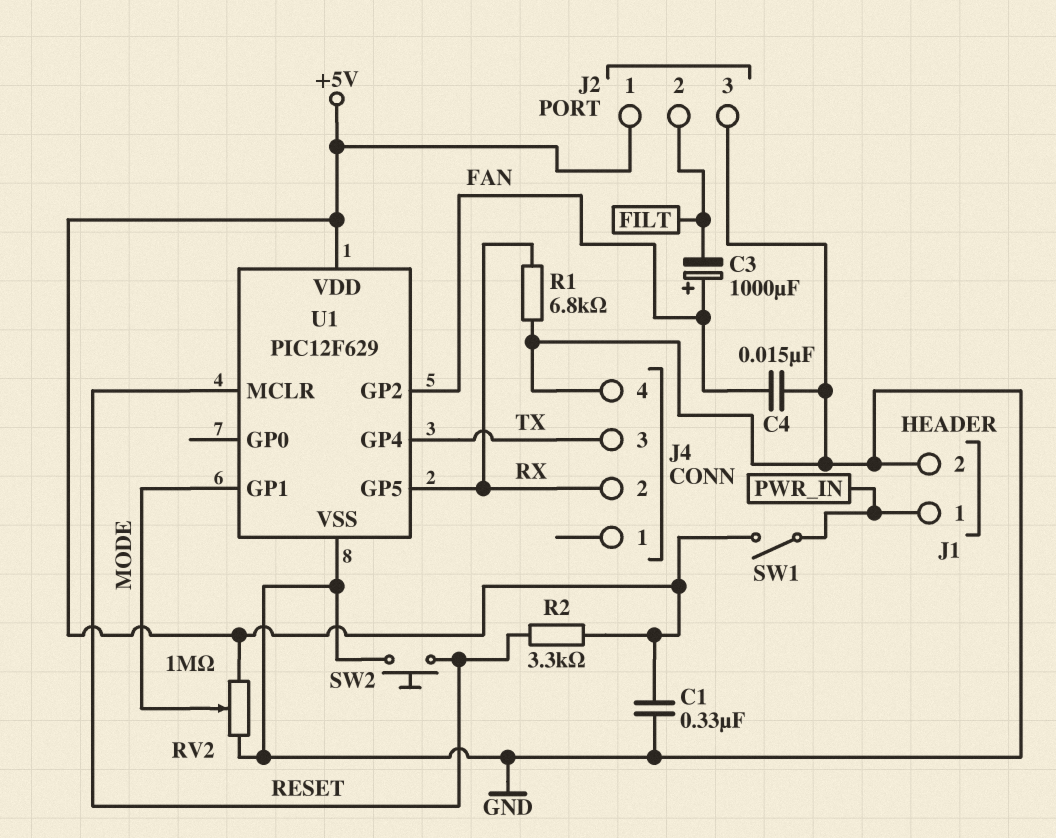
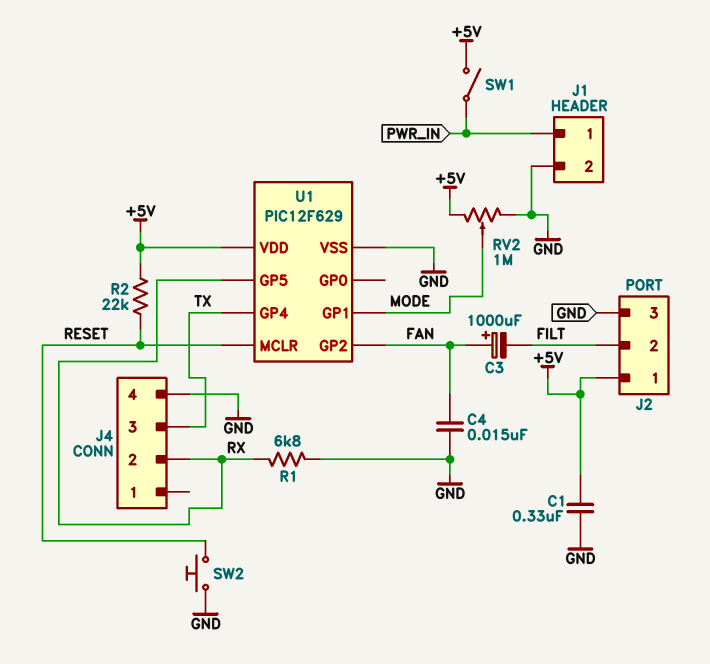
R2: 3.3k (+5V, RESET) -> 22k (+5V, RESET)

